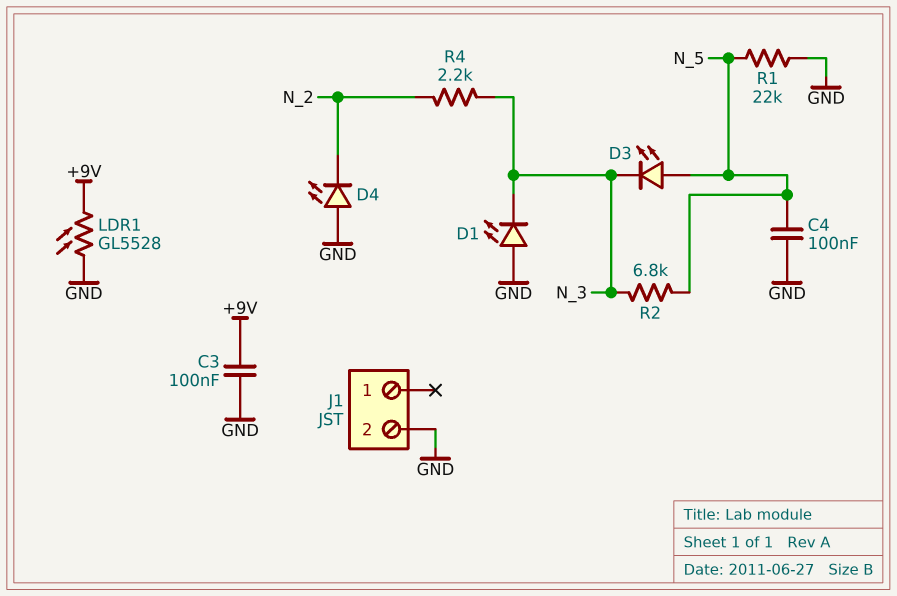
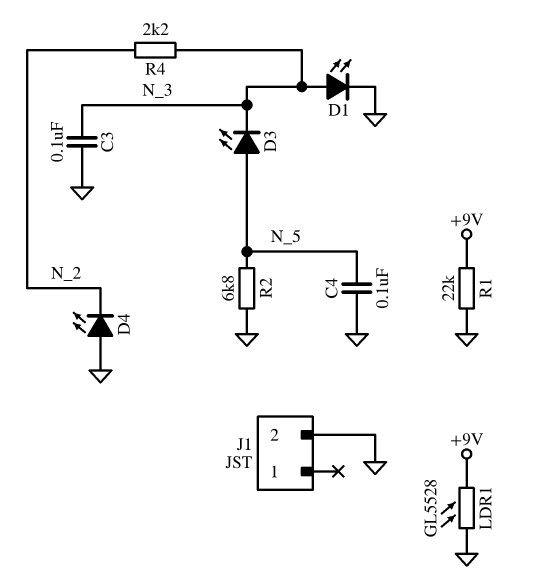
C3: 100nF (+9V, GND) -> 100nF (GND, N_3)
D1: LED (A GND, K N_3) -> LED (A N_3, K GND)
R1: 22k (GND, N_5) -> 22k (+9V, GND)
R2: 6.8k (N_3, N_5) -> 6.8k (GND, N_5)

